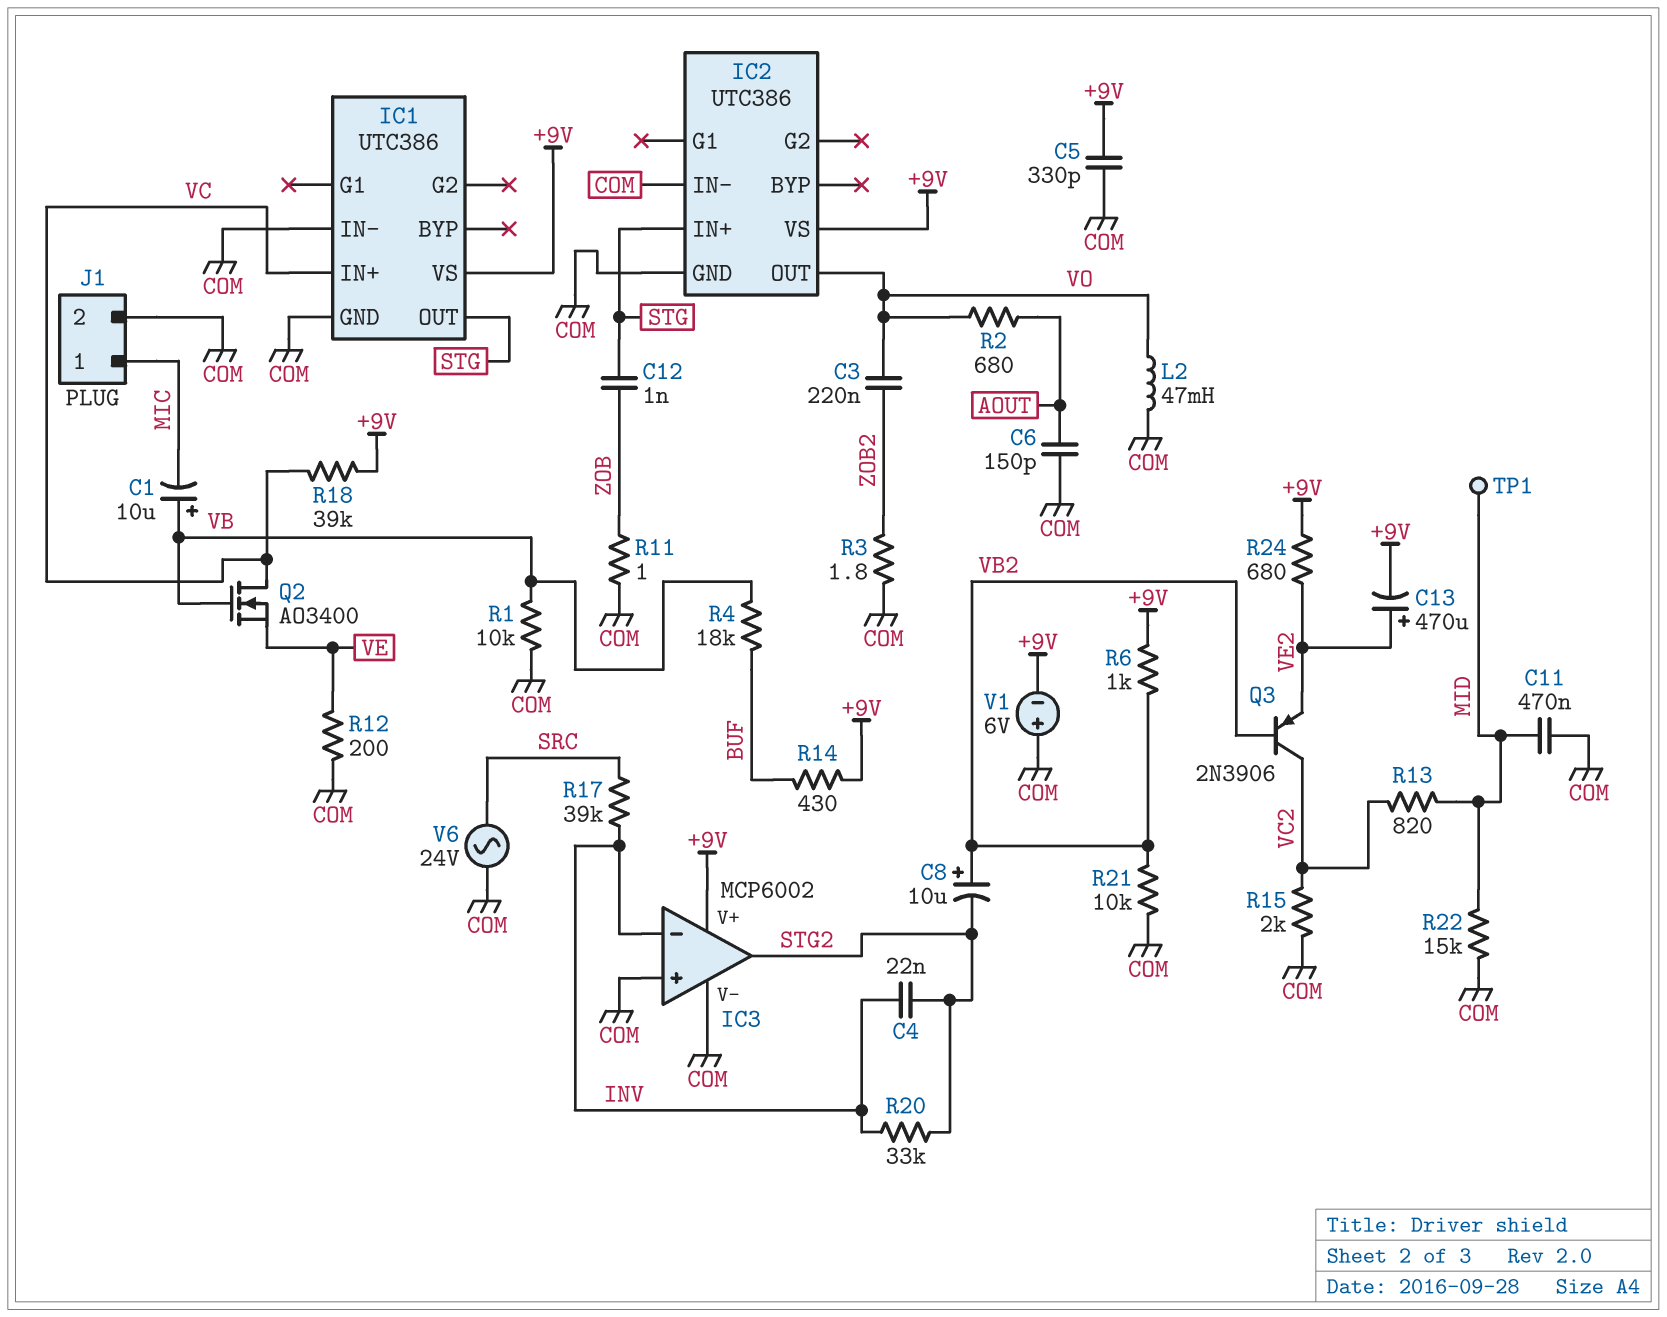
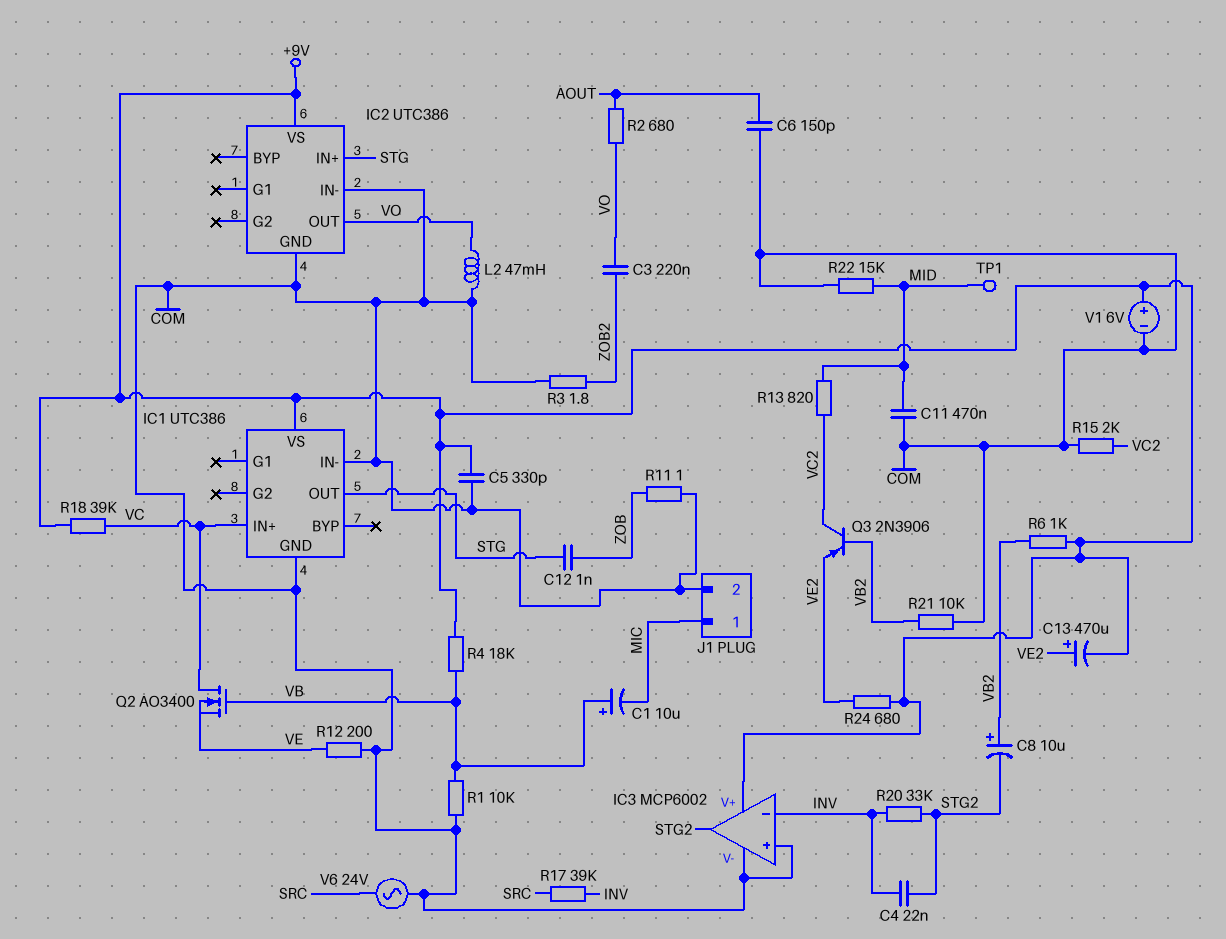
R4: 18k (BUF, VB) -> 18k (+9V, VB)
R14: 430 (+9V, BUF) -> none
V1: 6V (plus COM, minus +9V) -> 6V (plus +9V, minus COM)

